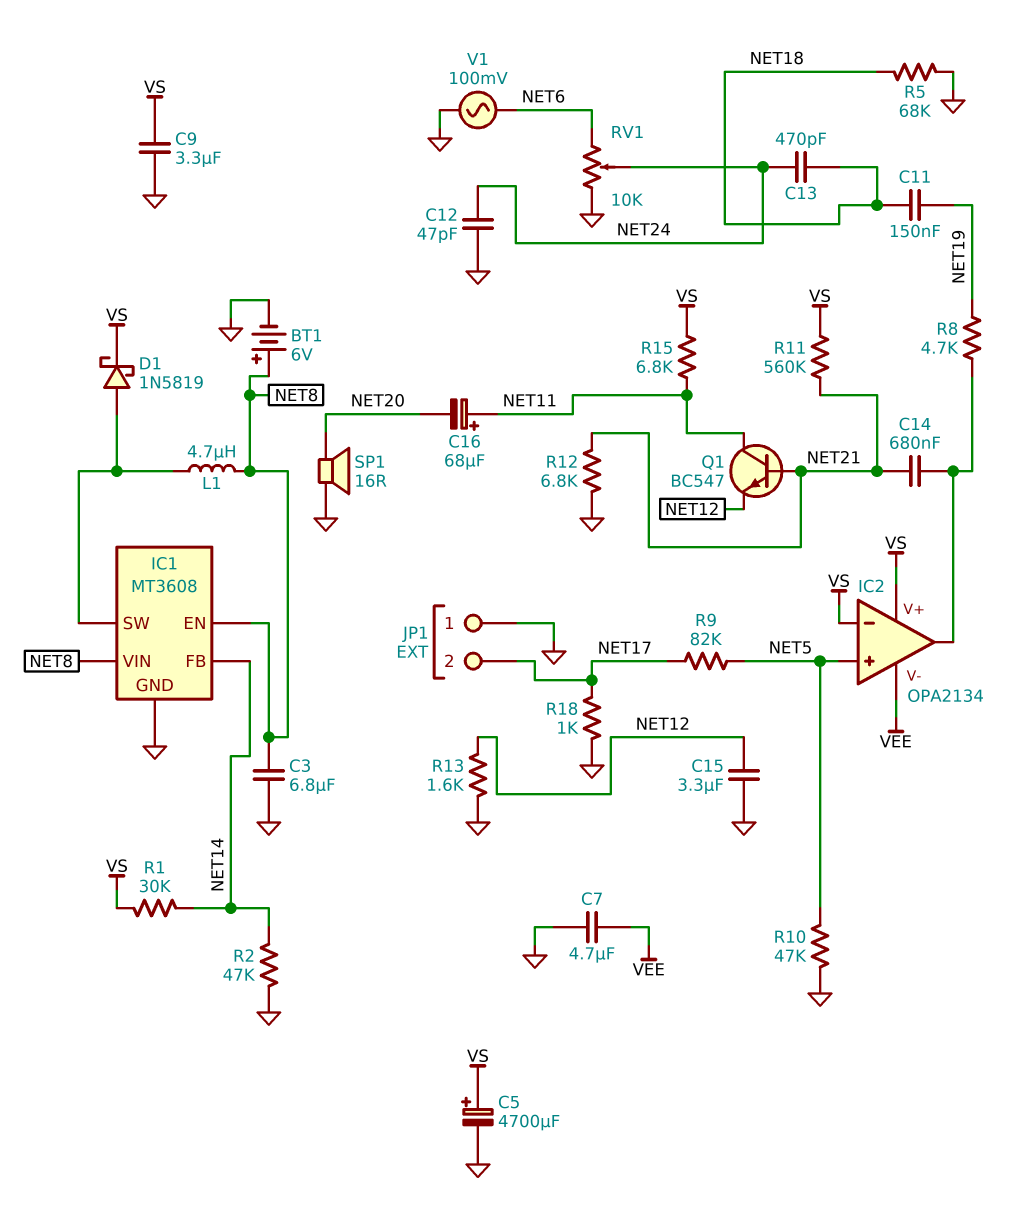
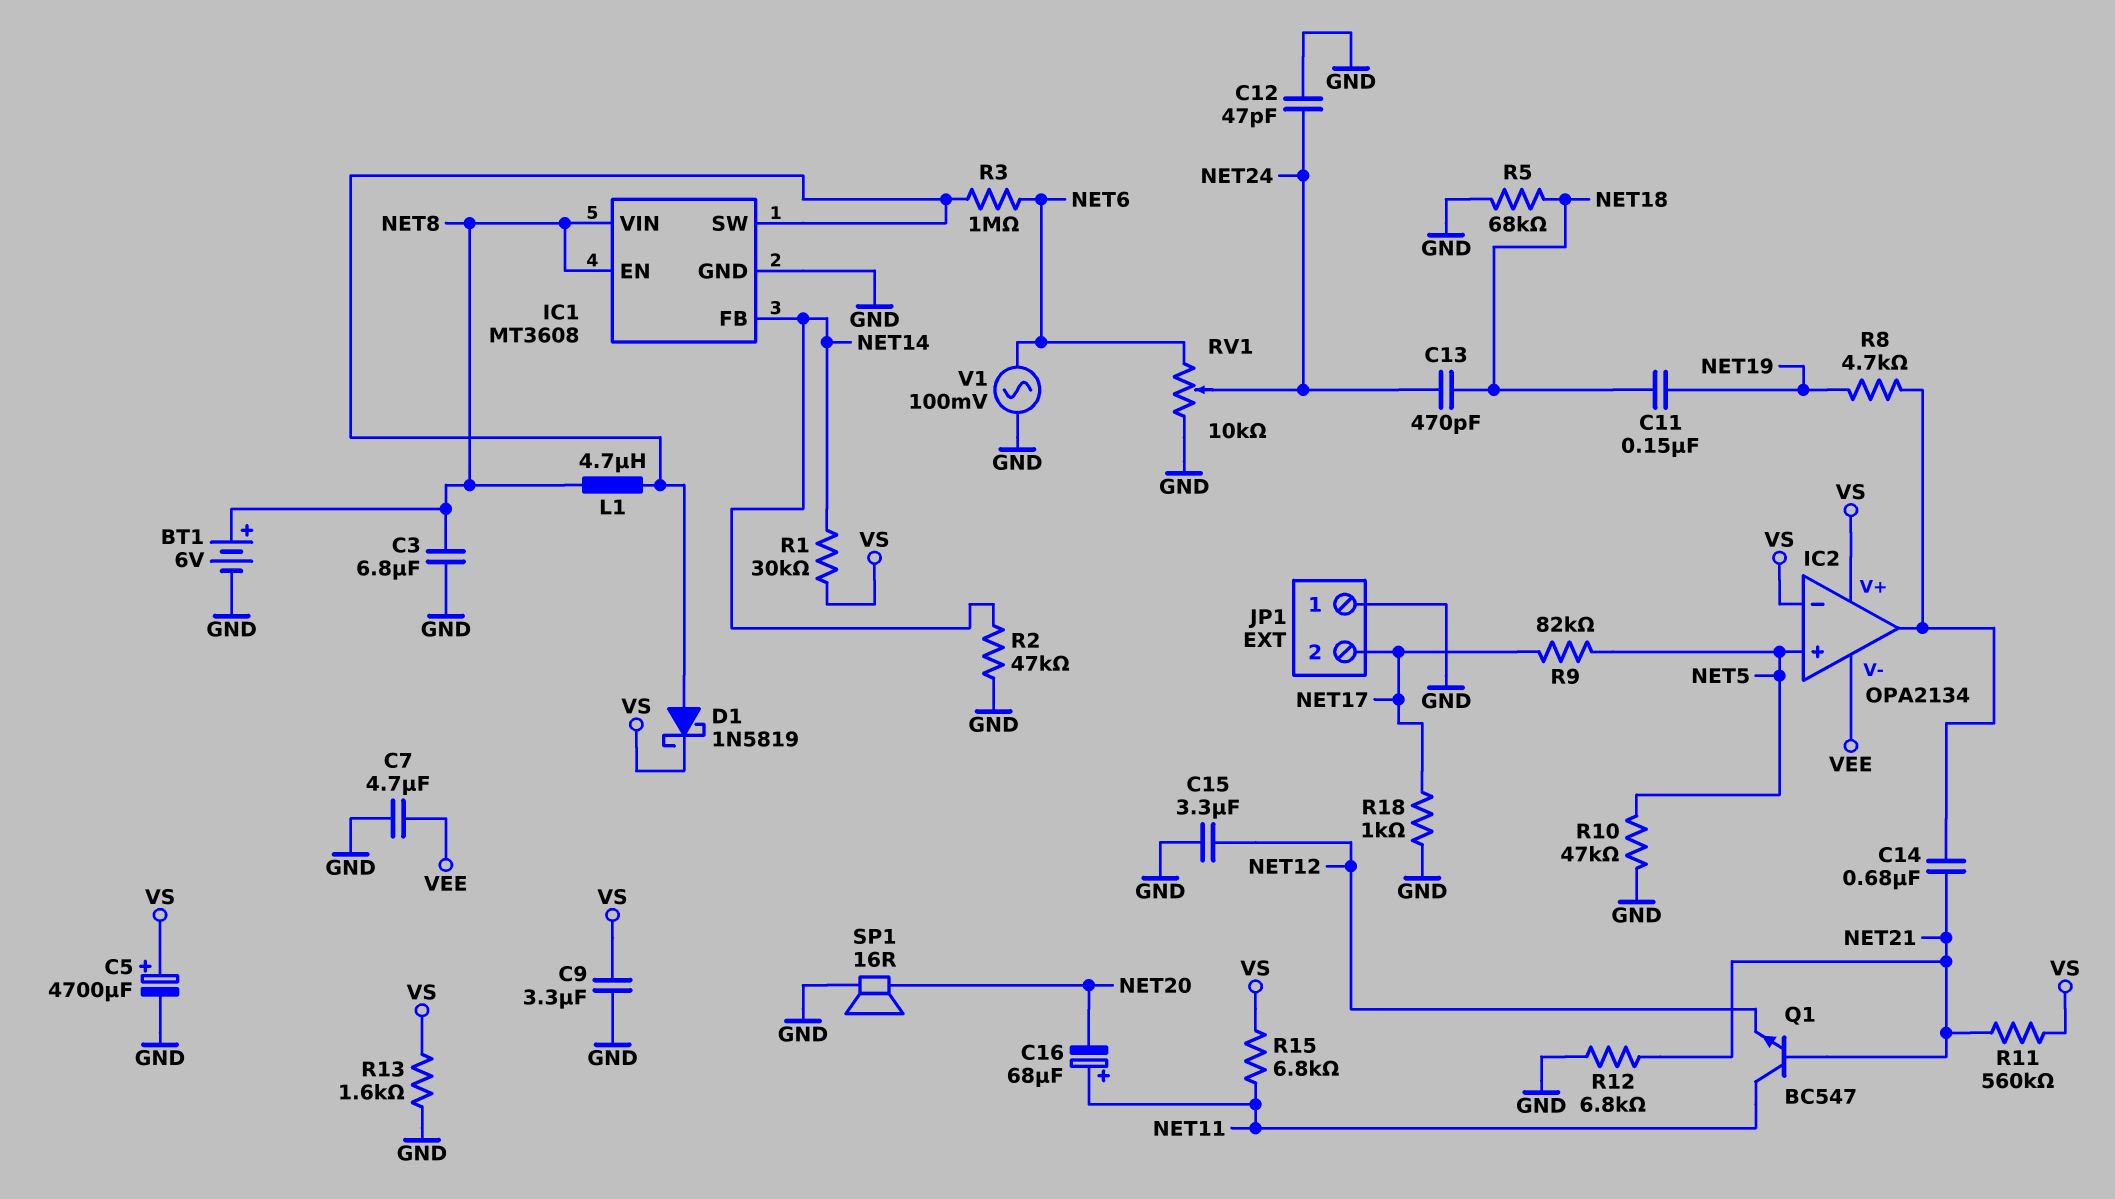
R3: none -> 1M (IC1/SW, NET6)
R13: 1.6k (GND, NET12) -> 1.6k (GND, VS)

